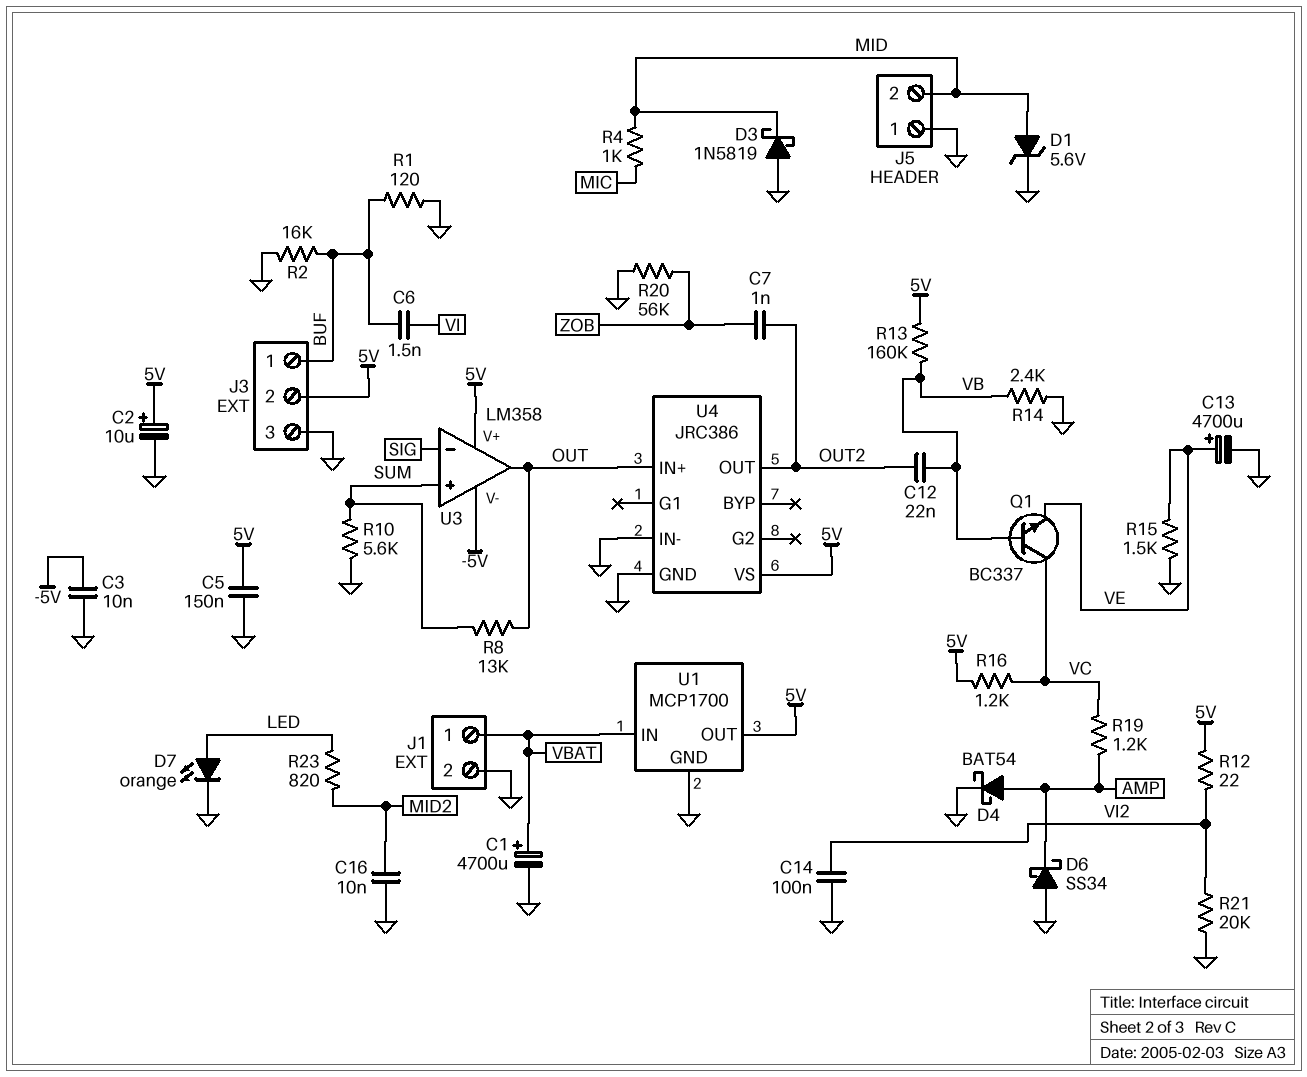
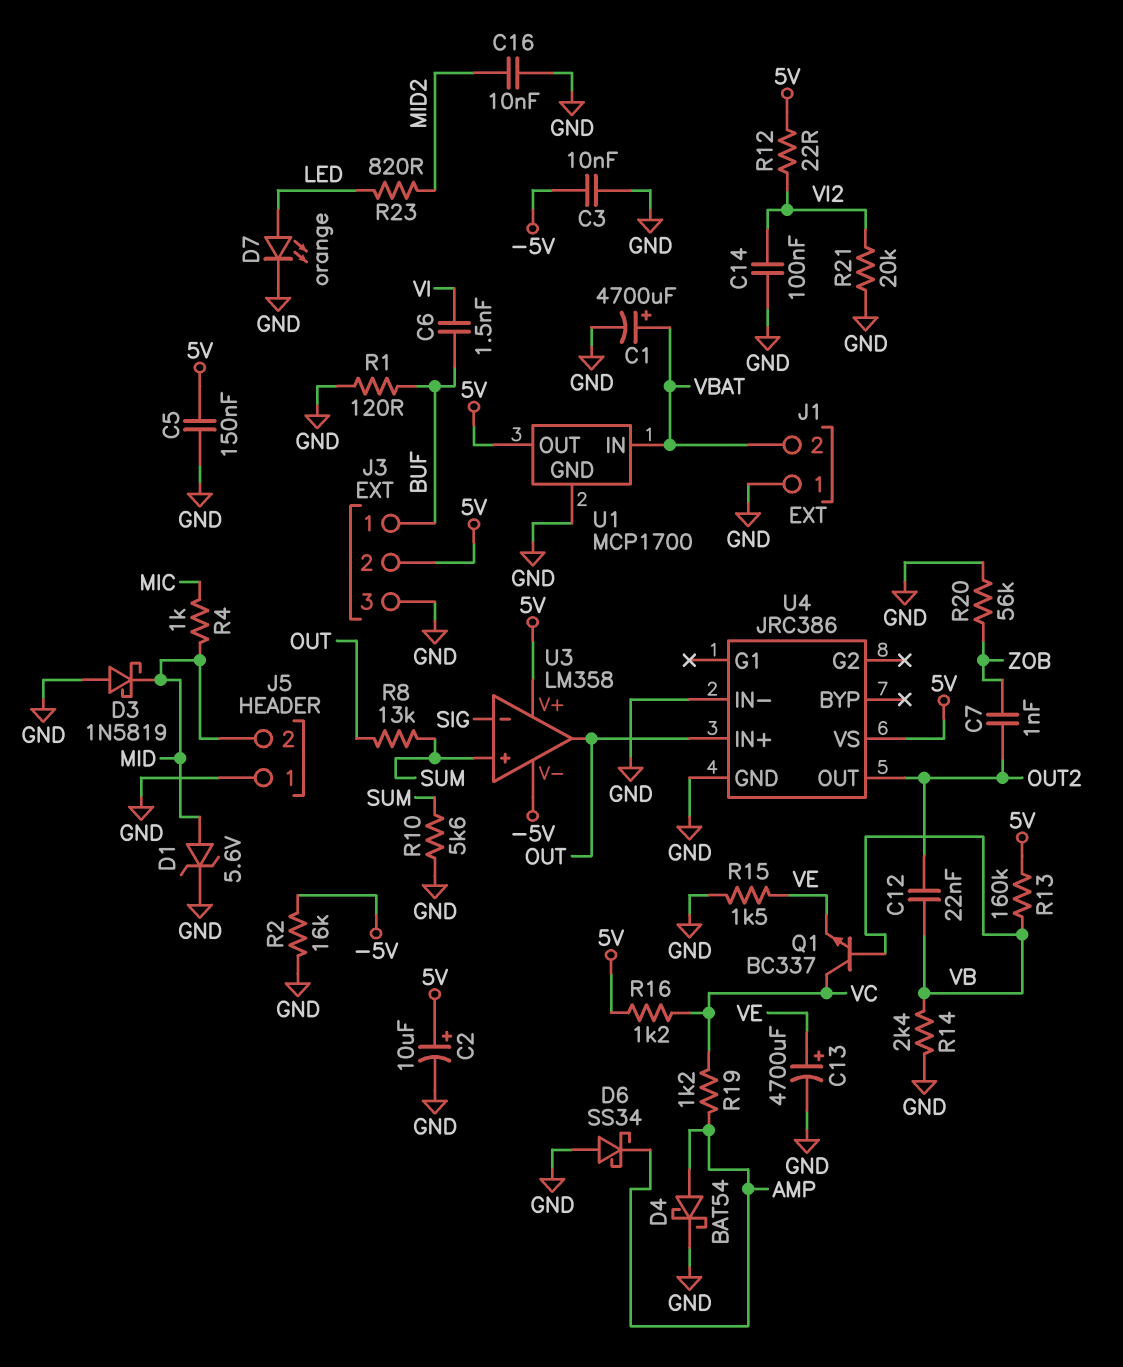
J1 pin 1: VBAT -> GND
J1 pin 2: GND -> VBAT
R2: 16k (BUF, GND) -> 16k (-5V, GND)

